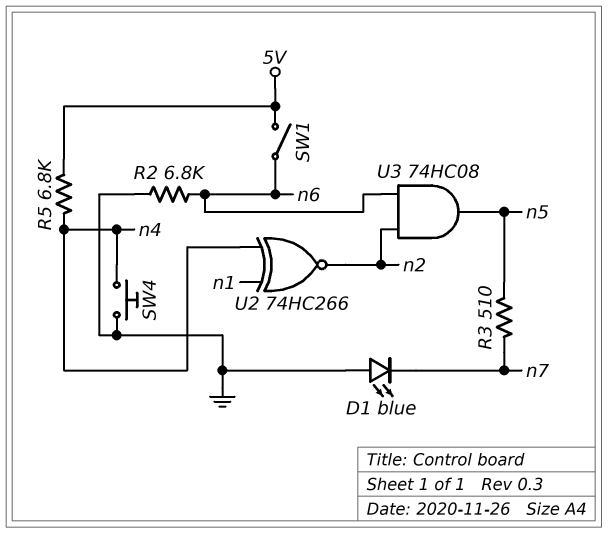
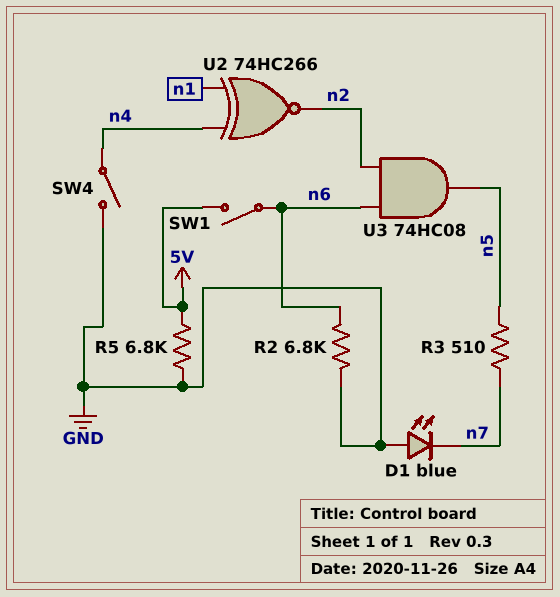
R5: 6.8k (5V, n4) -> 6.8k (5V, GND)
SW4: button (GND, n4) -> switch (GND, n4)

